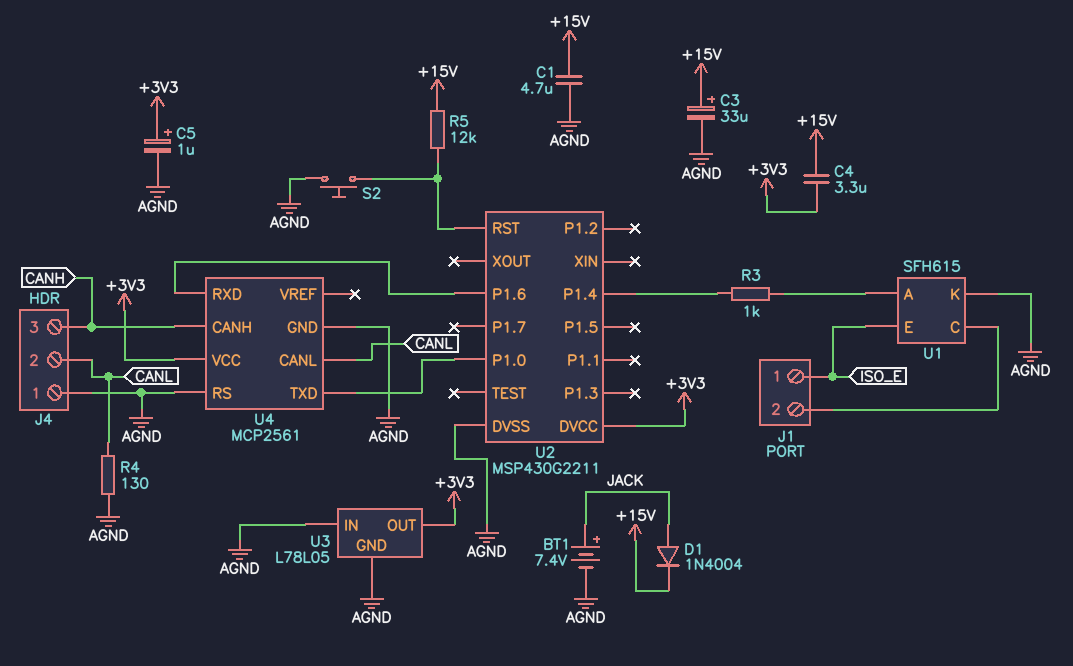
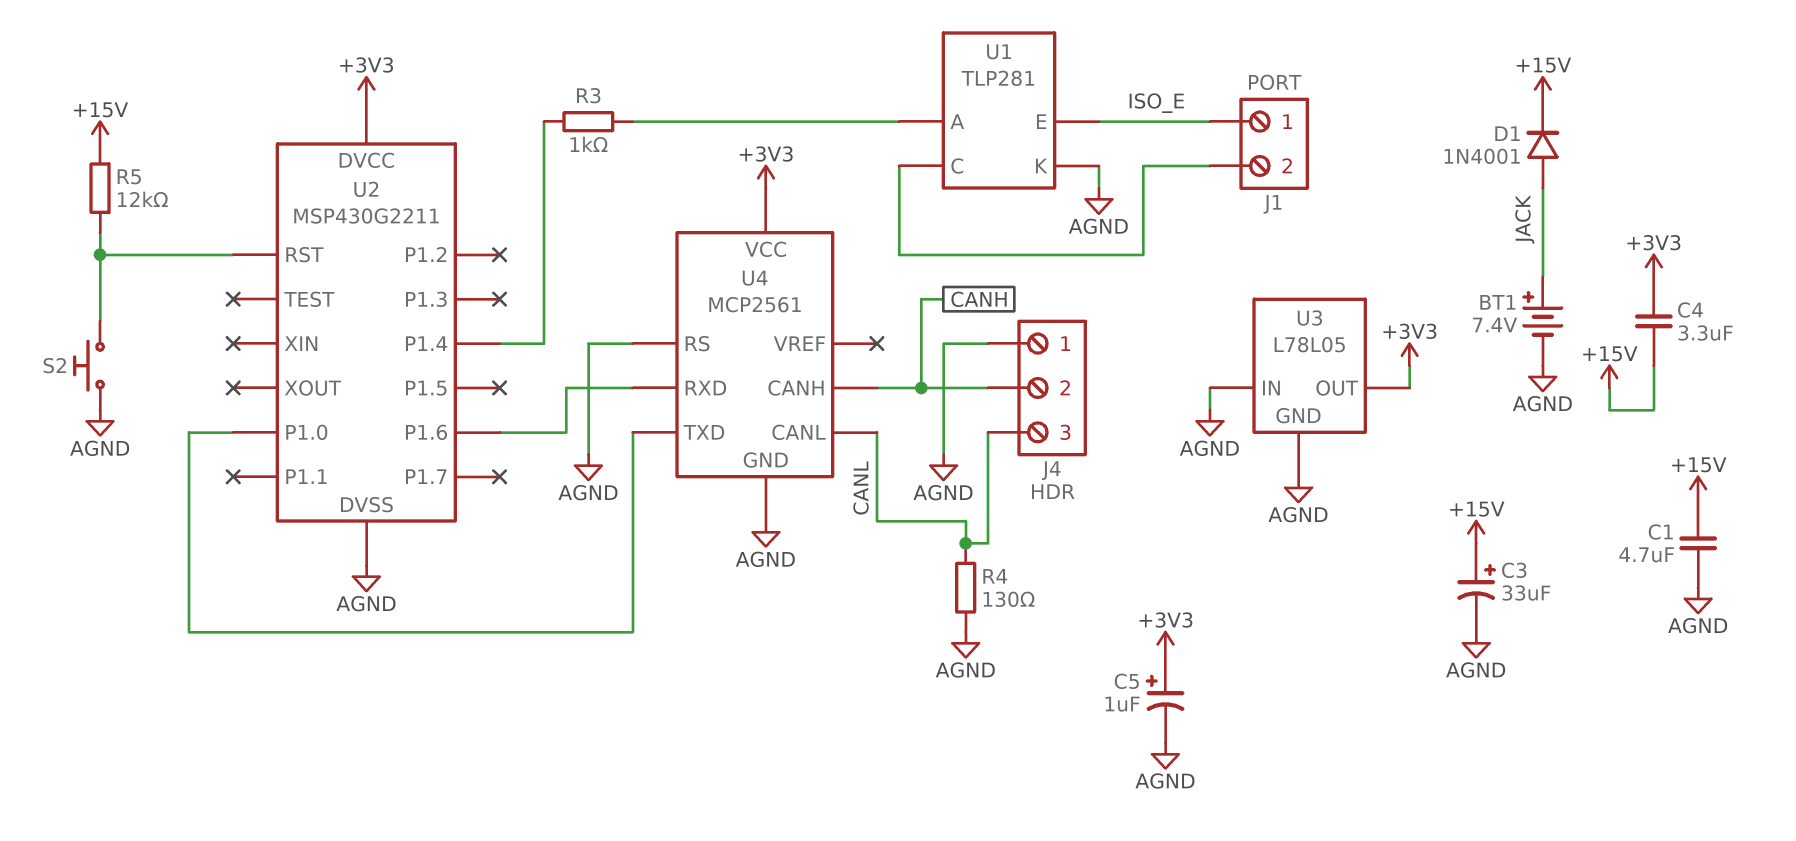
D1: diode 1N4004 (A JACK, K +15V) -> diode 1N4001 (A JACK, K +15V)
J4 pin 2: CANL -> CANH
J4 pin 3: CANH -> CANL
U1: SFH615 -> TLP281

